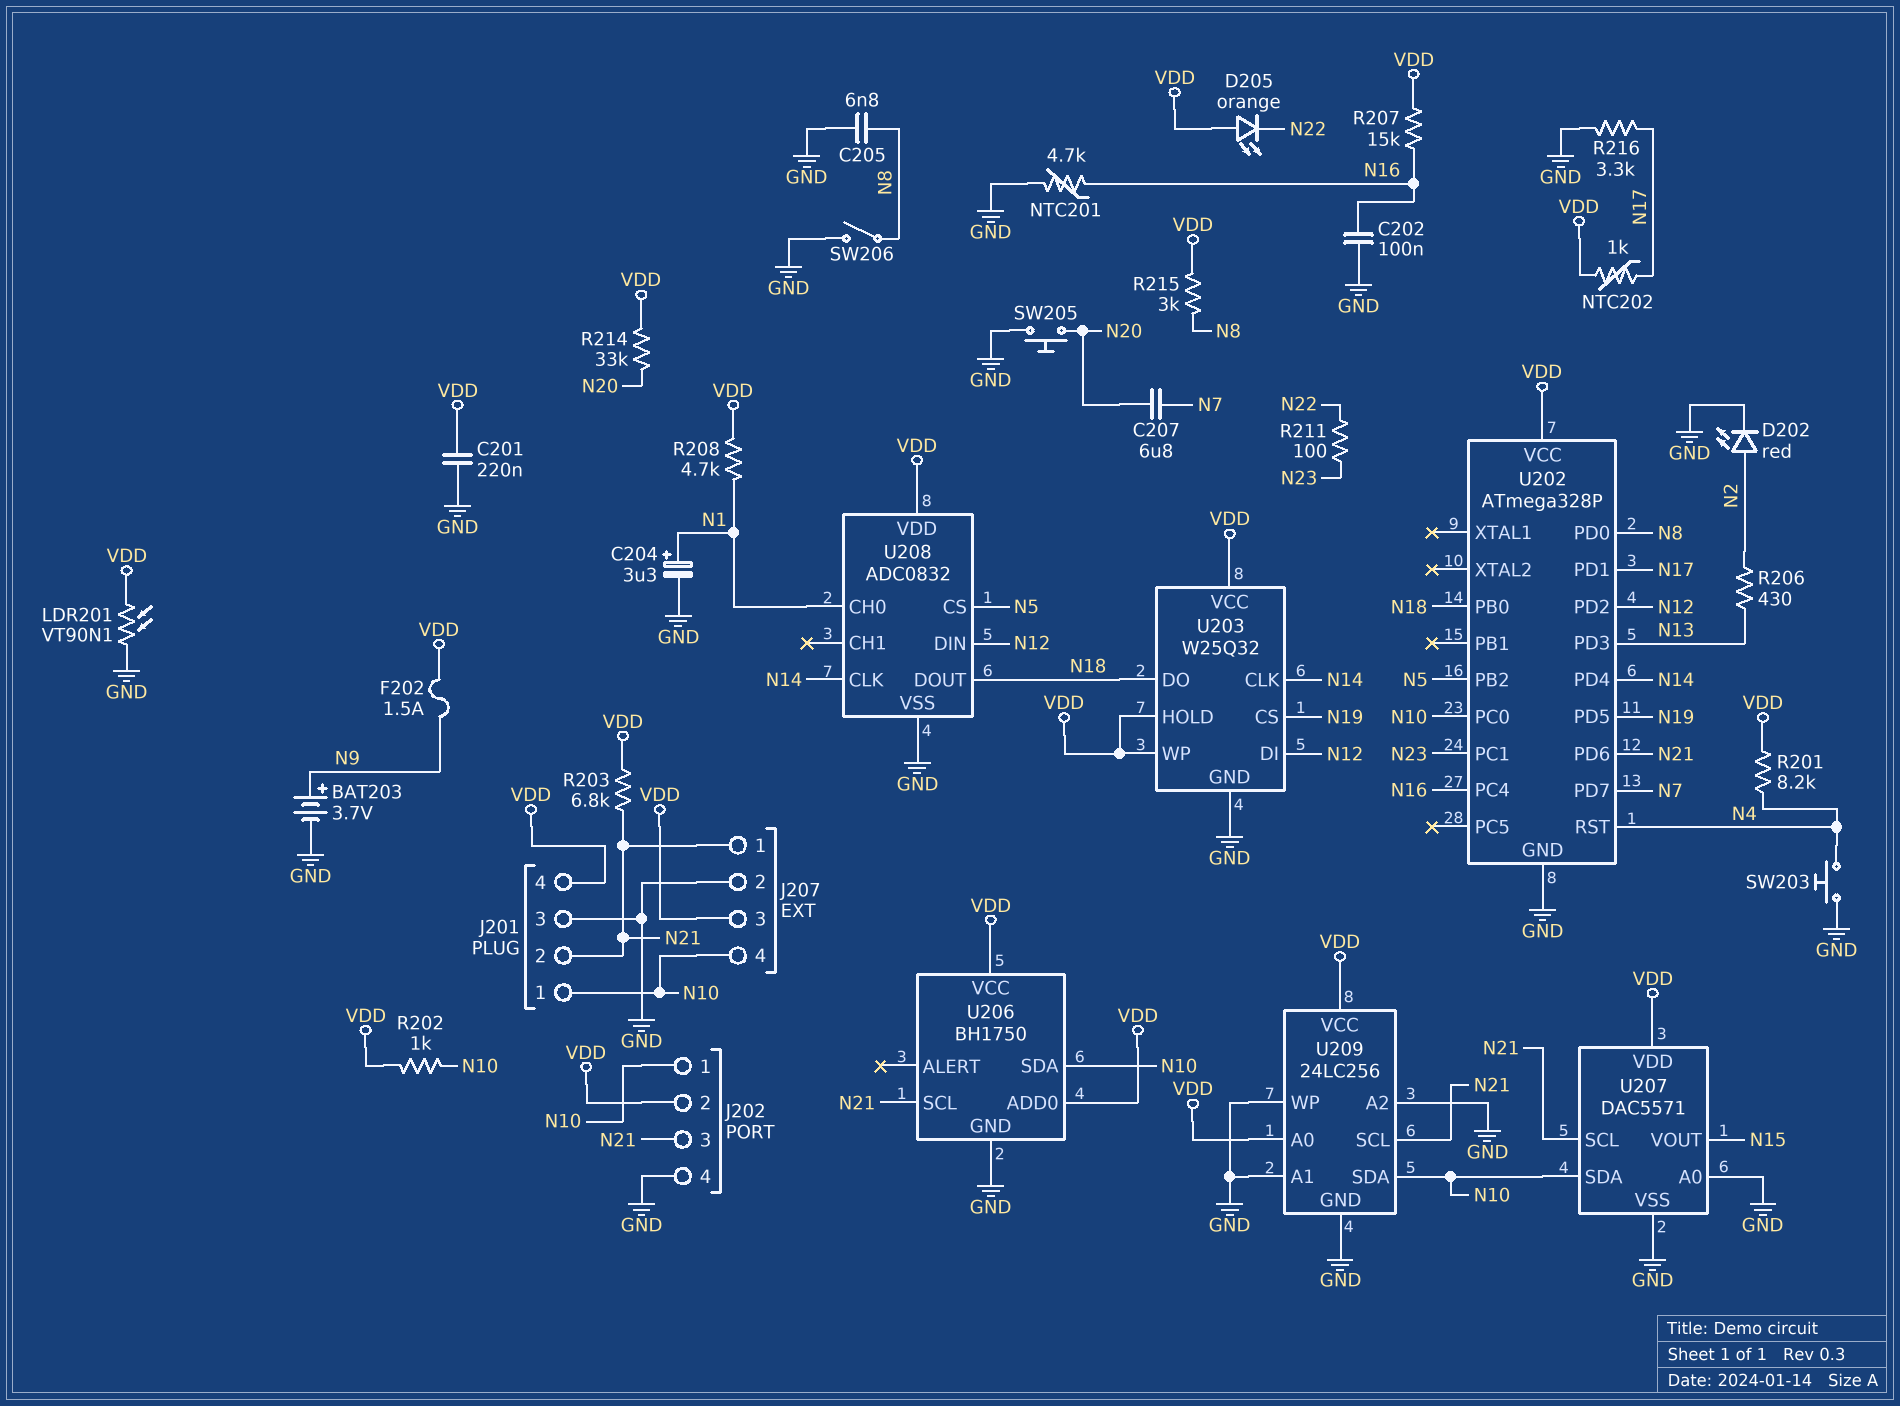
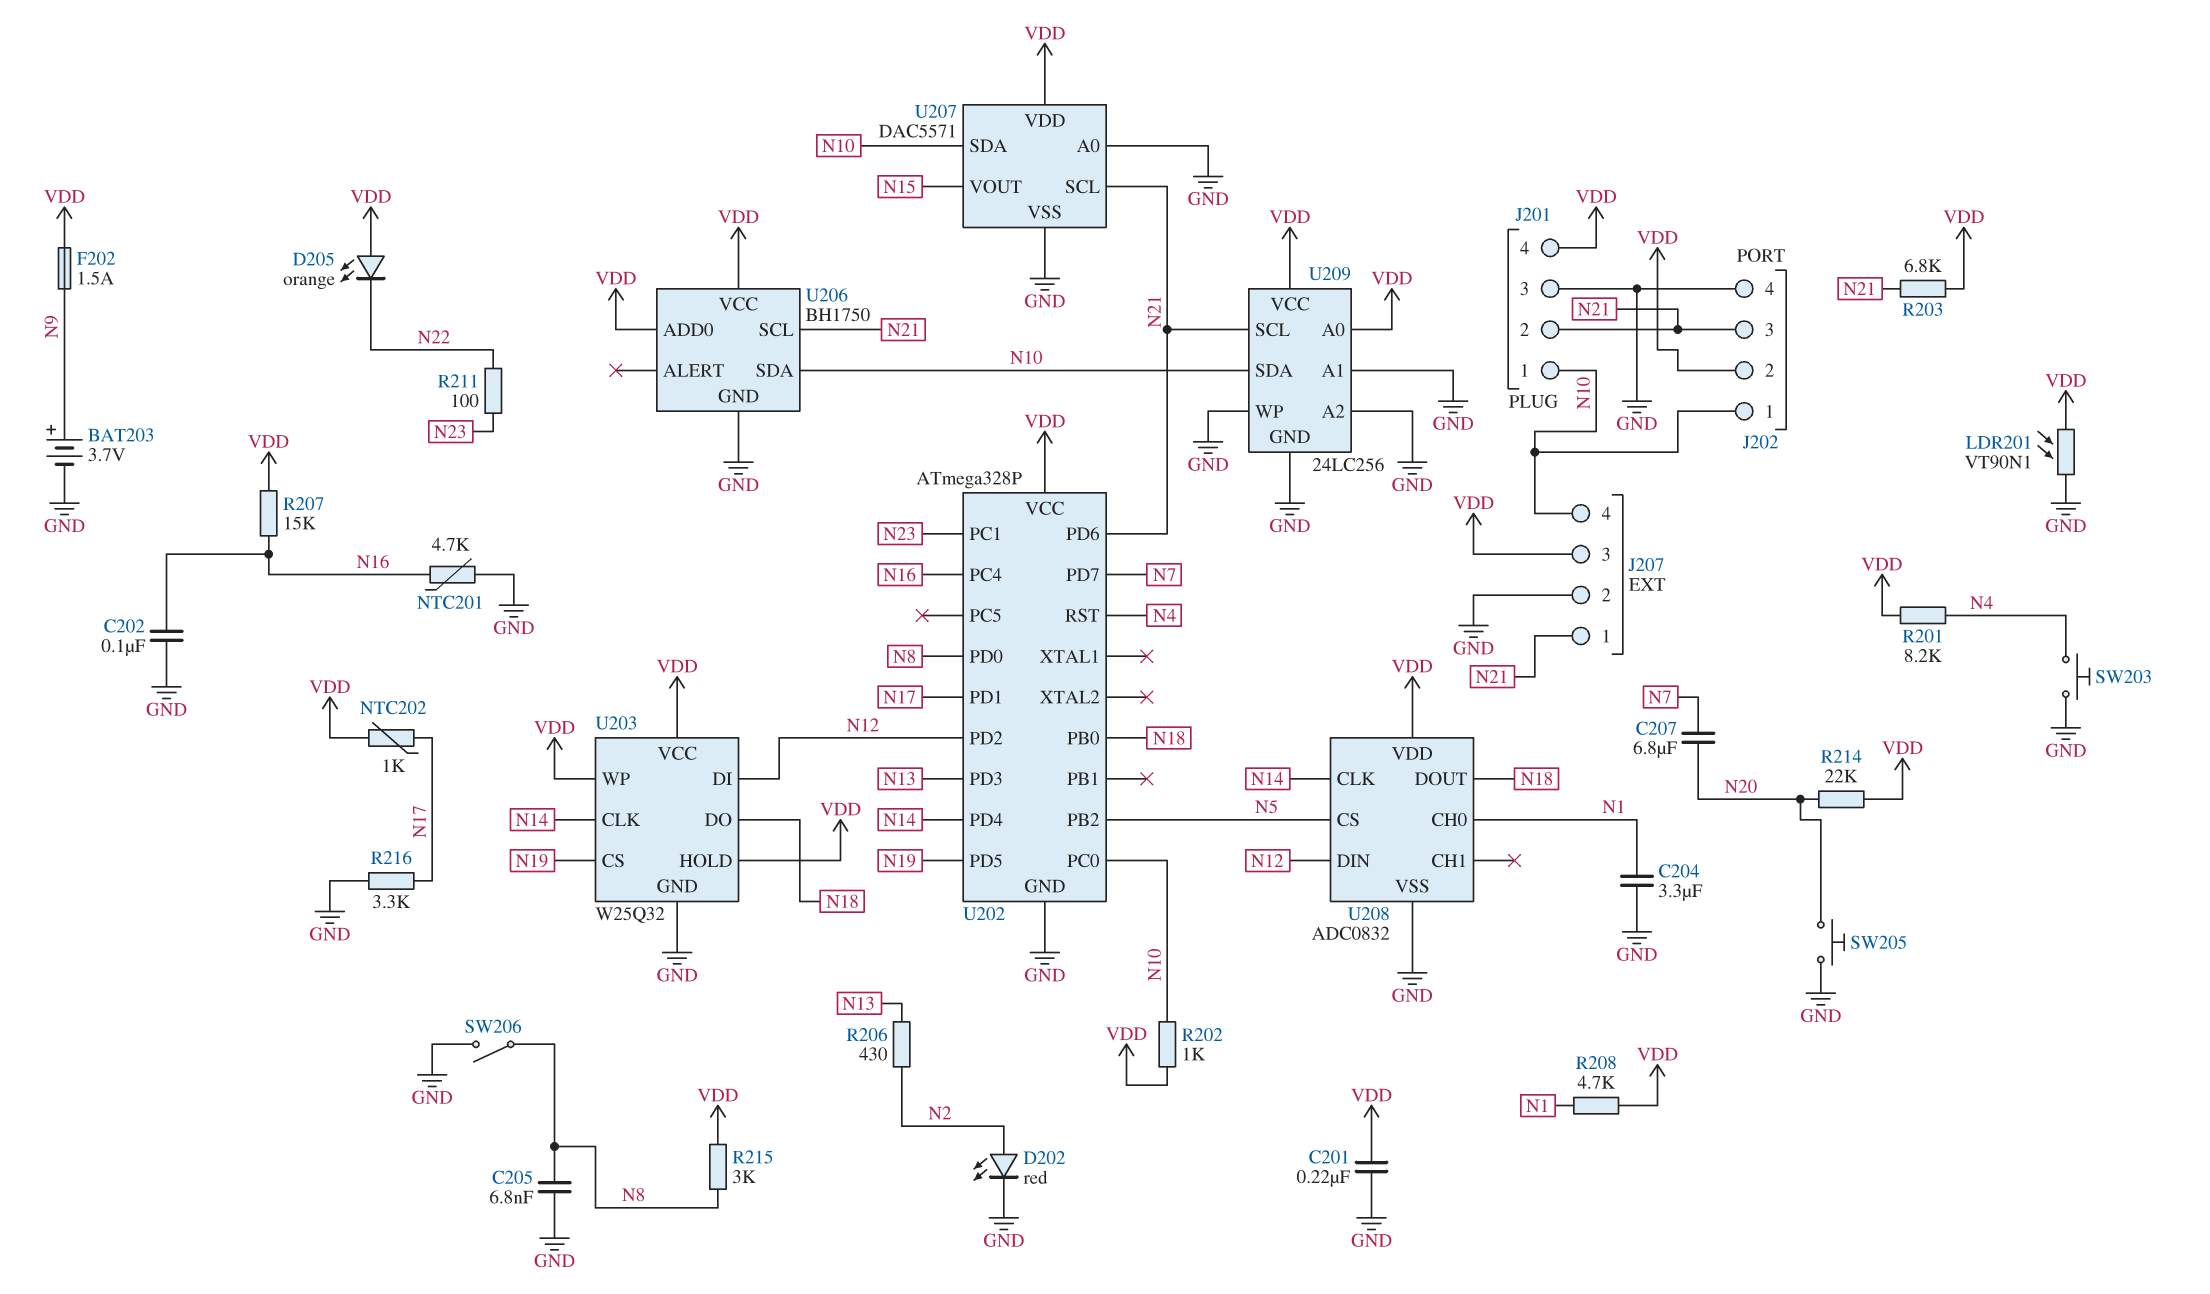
C204: 3.3uF (plus N1, minus GND) -> 3.3uF (GND, N1)
R214: 33k (N20, VDD) -> 22k (N20, VDD)

